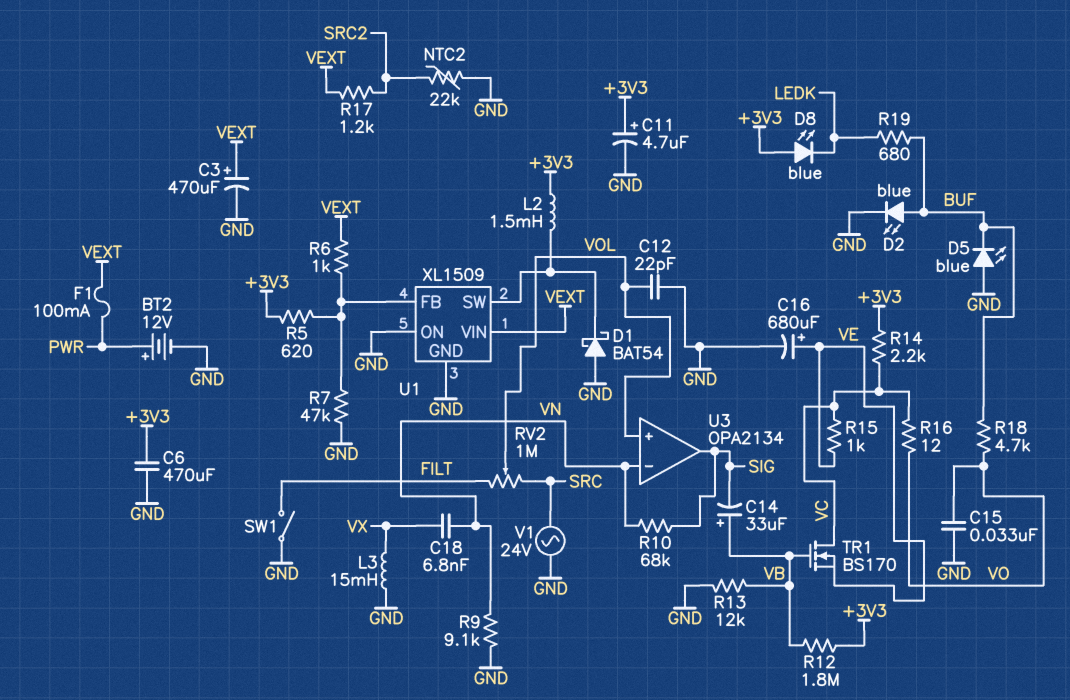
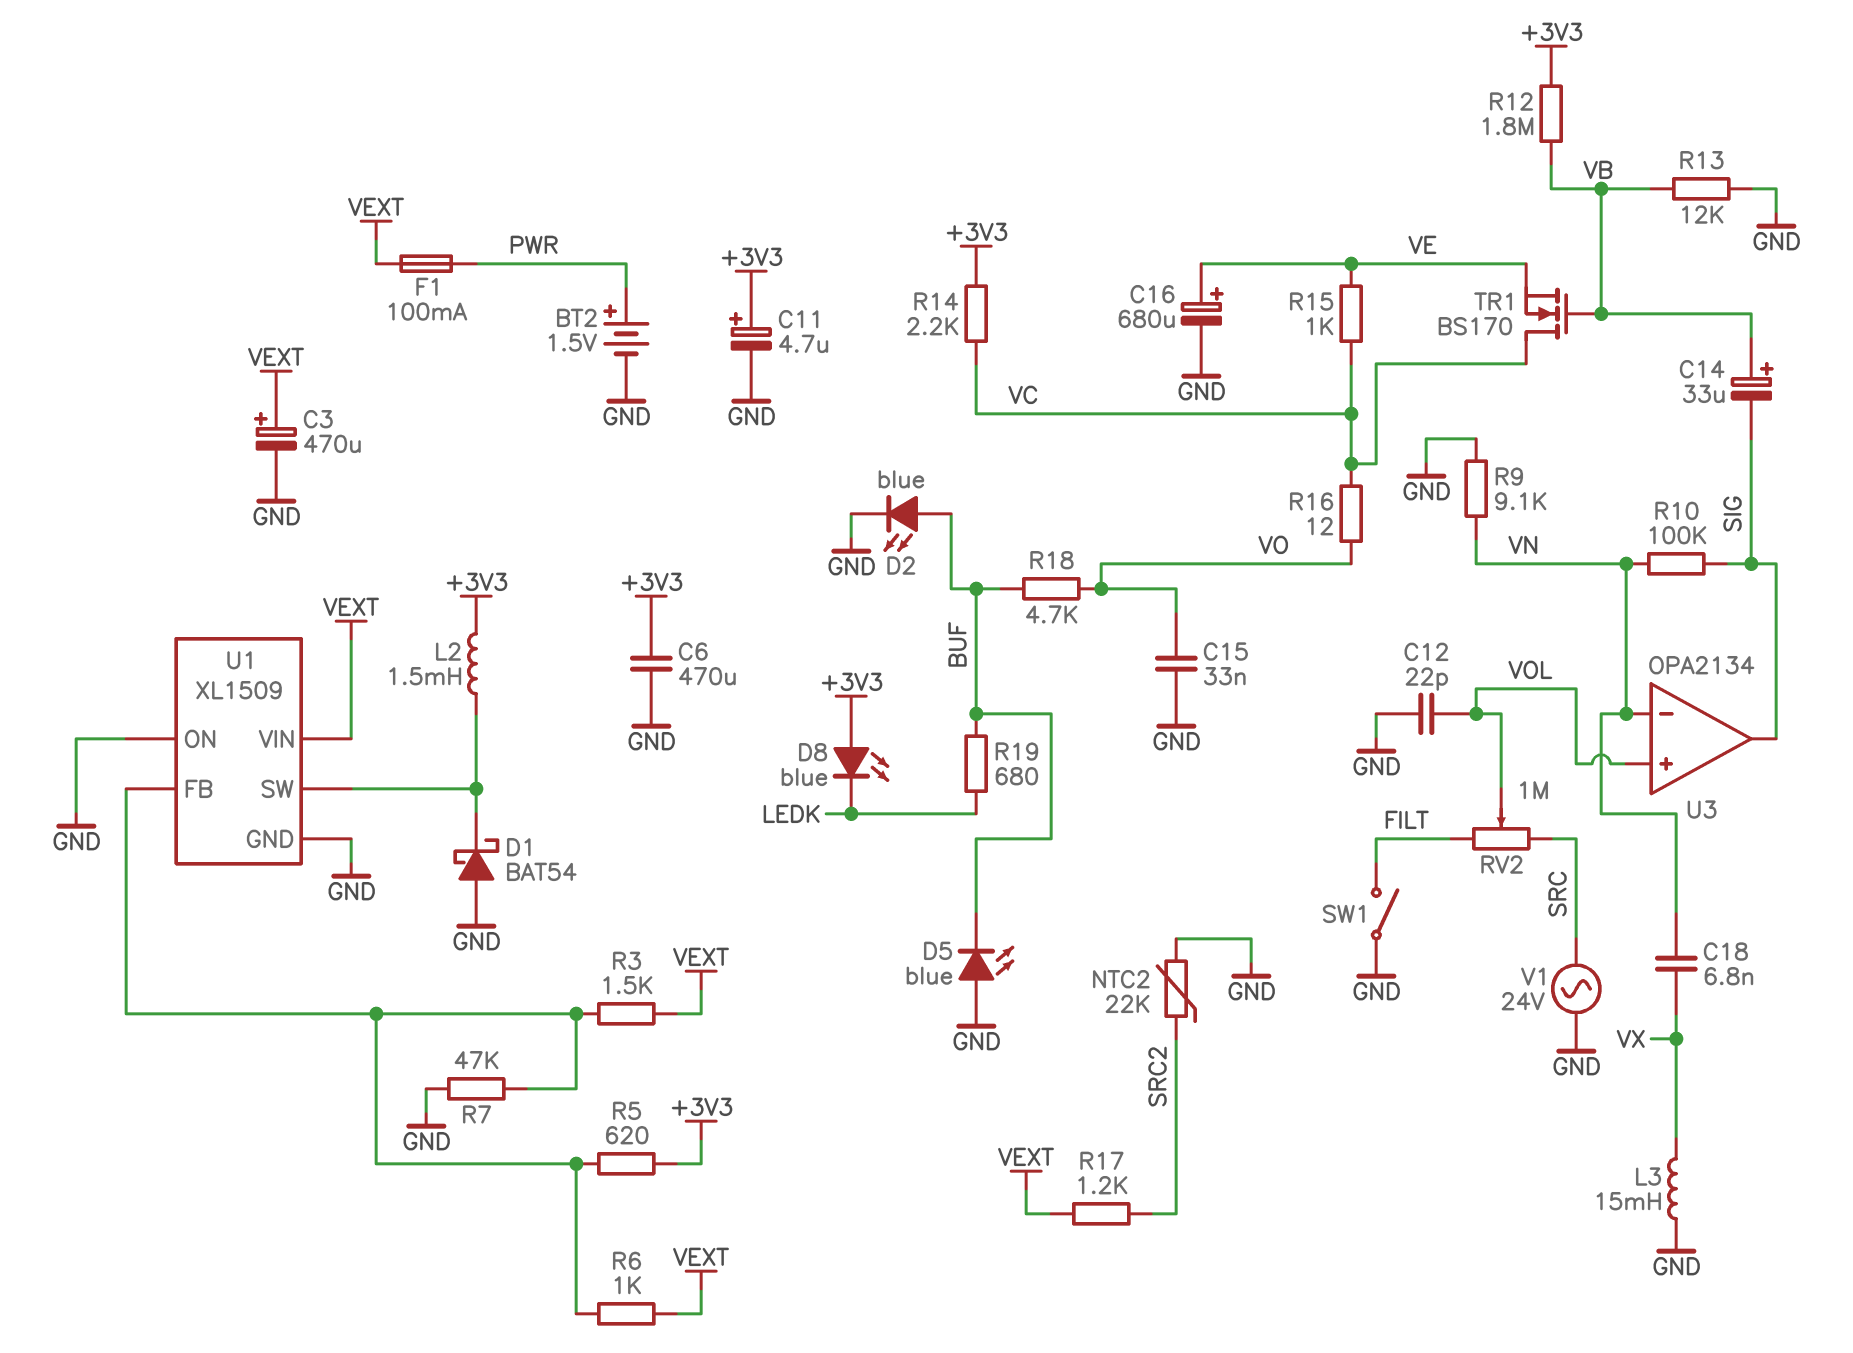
BT2: 12V (plus PWR, minus GND) -> 1.5V (plus PWR, minus GND)
R3: none -> 1.5k (U1/FB, VEXT)
R10: 68k (SIG, VN) -> 100k (SIG, VN)

